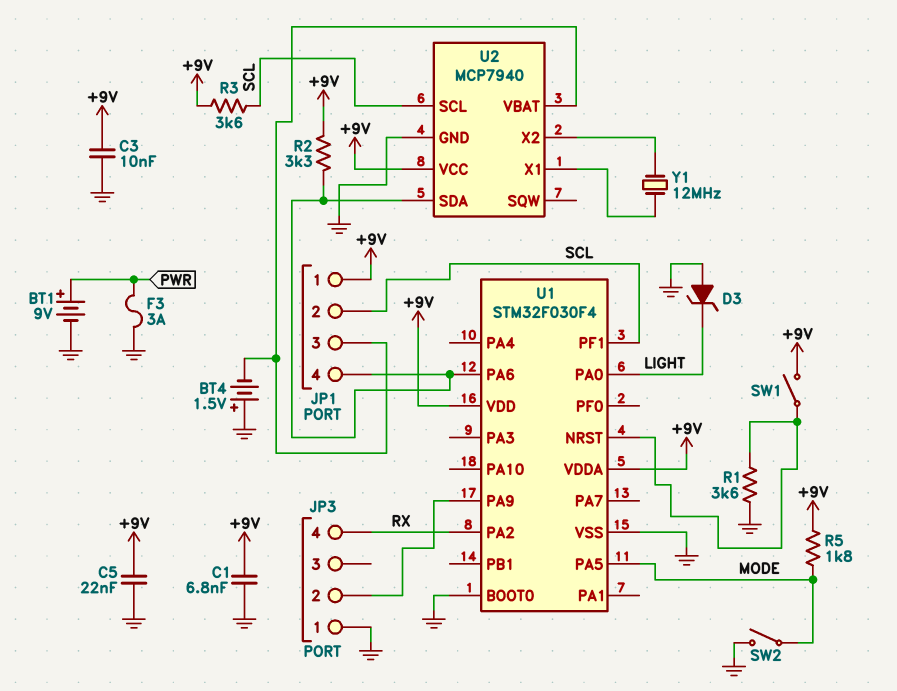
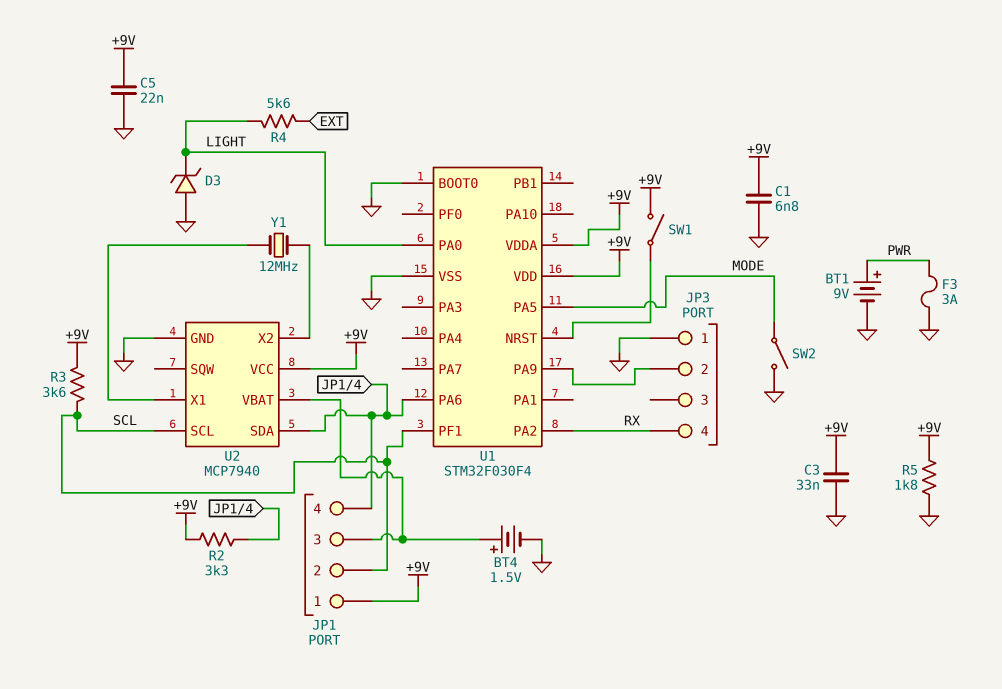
BT4: 1.5V (plus GND, minus JP1/3) -> 1.5V (plus JP1/3, minus GND)
C3: 10nF (+9V, GND) -> 33nF (+9V, GND)
R1: 3.6k (GND, U1/NRST) -> none
R4: none -> 5.6k (EXT, LIGHT)
R5: 1.8k (+9V, MODE) -> 1.8k (+9V, GND)

